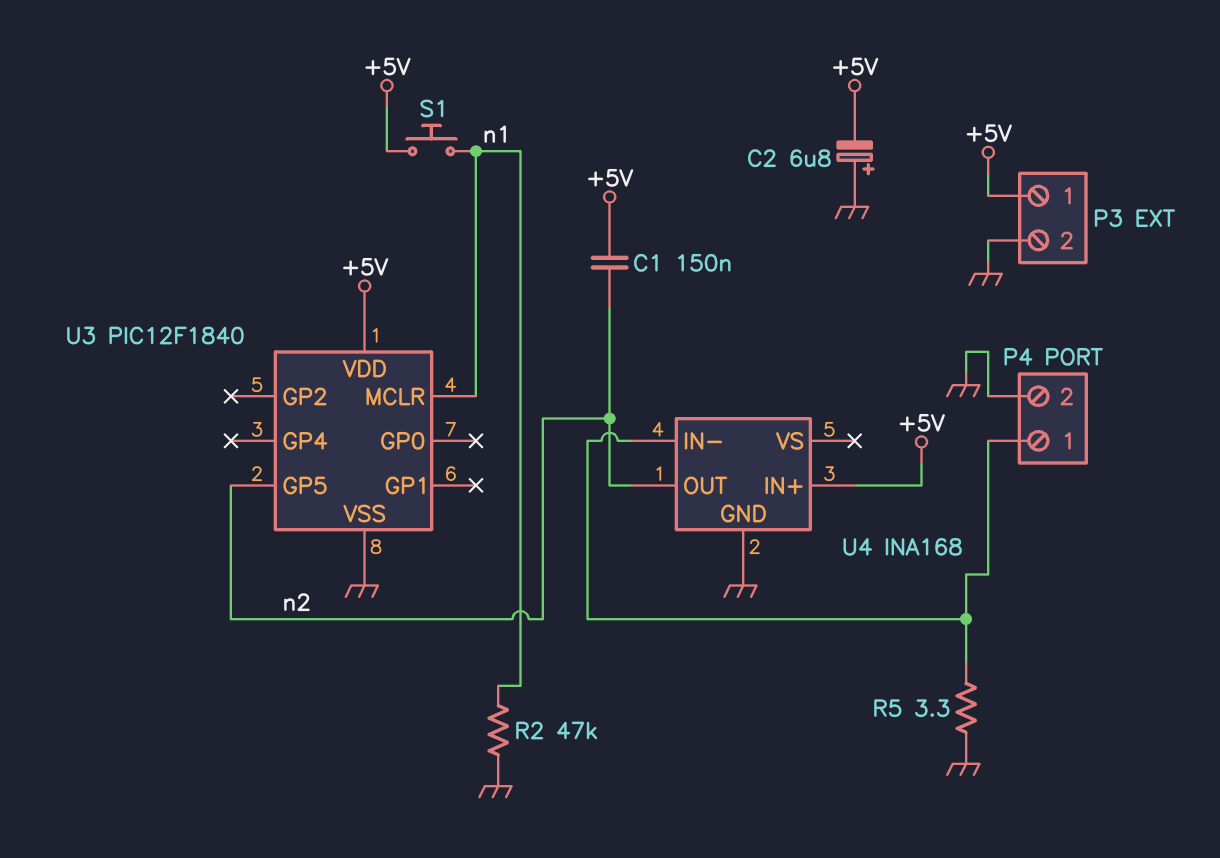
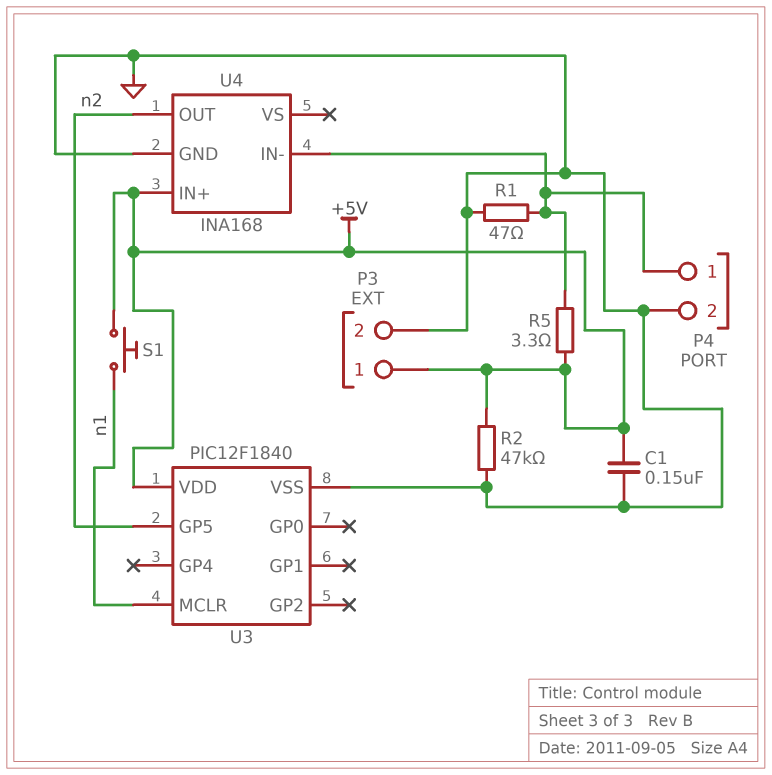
C1: 150nF (+5V, n2) -> 150nF (+5V, GND)
C2: 6.8uF (plus GND, minus +5V) -> none
R1: none -> 47 (GND, P4/1)
R2: 47k (GND, n1) -> 47k (+5V, GND)
R5: 3.3 (GND, P4/1) -> 3.3 (+5V, P4/1)

